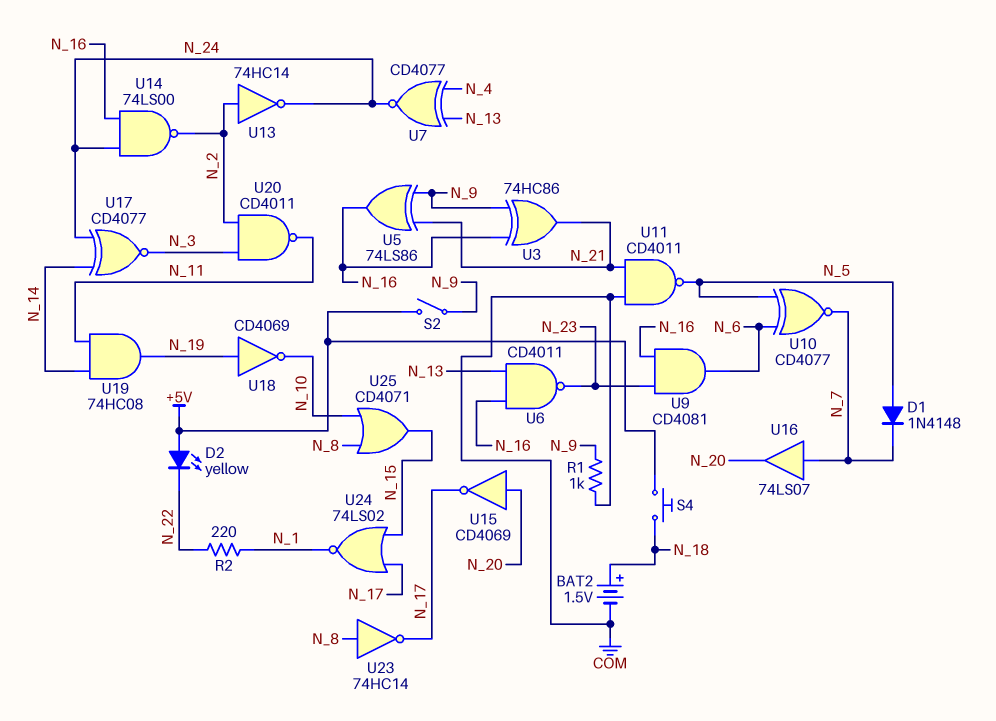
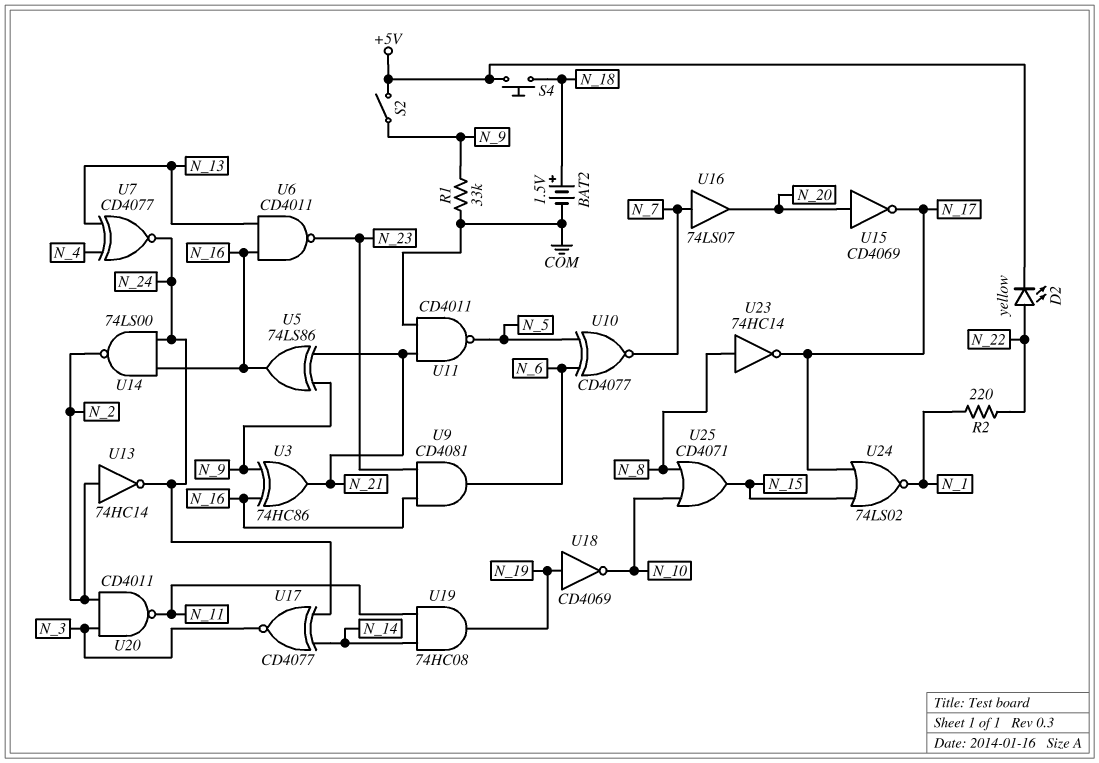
D1: diode 1N4148 (A N_5, K N_7) -> none
D2: LED yellow (A +5V, K N_22) -> LED yellow (A N_22, K +5V)
R1: 1k (COM, N_9) -> 33k (COM, N_9)

